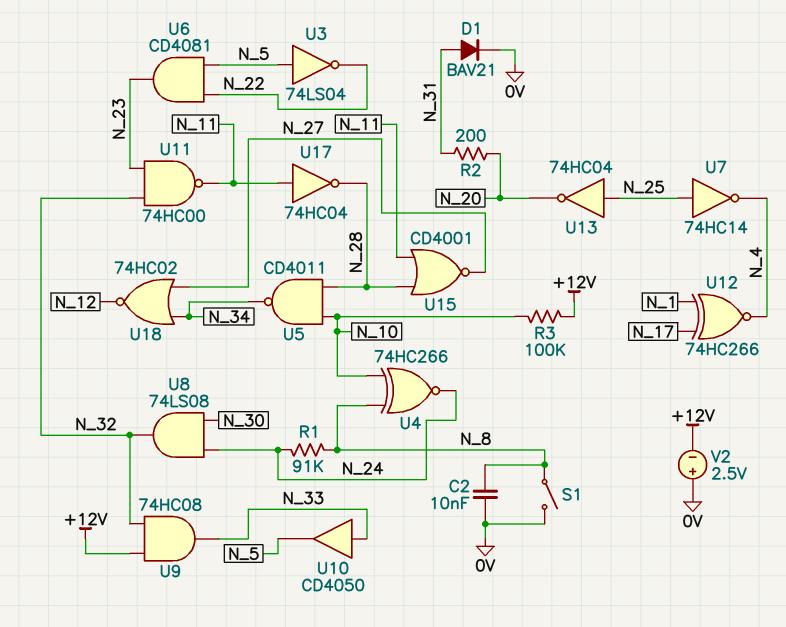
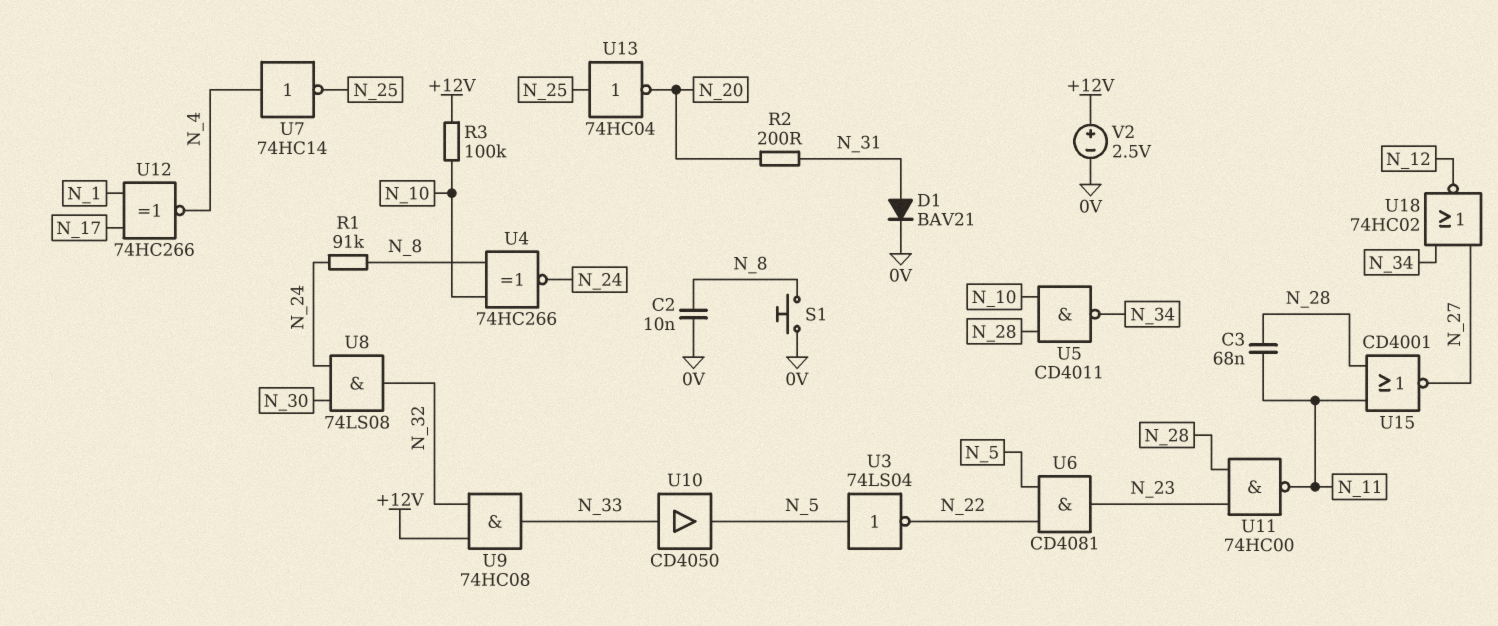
C3: none -> 68nF (N_11, N_28)
S1: switch (0V, N_8) -> button (0V, N_8)
U7: NOT 74HC14 (in N_25, out N_4) -> NOT 74HC14 (in N_4, out N_25)
U11: NAND 74HC00 (in N_23, in N_32, out N_11) -> NAND 74HC00 (in N_23, in N_28, out N_11)
U17: NOT 74HC04 (in N_11, out N_28) -> none
V2: 2.5V (plus 0V, minus +12V) -> 2.5V (plus +12V, minus 0V)

